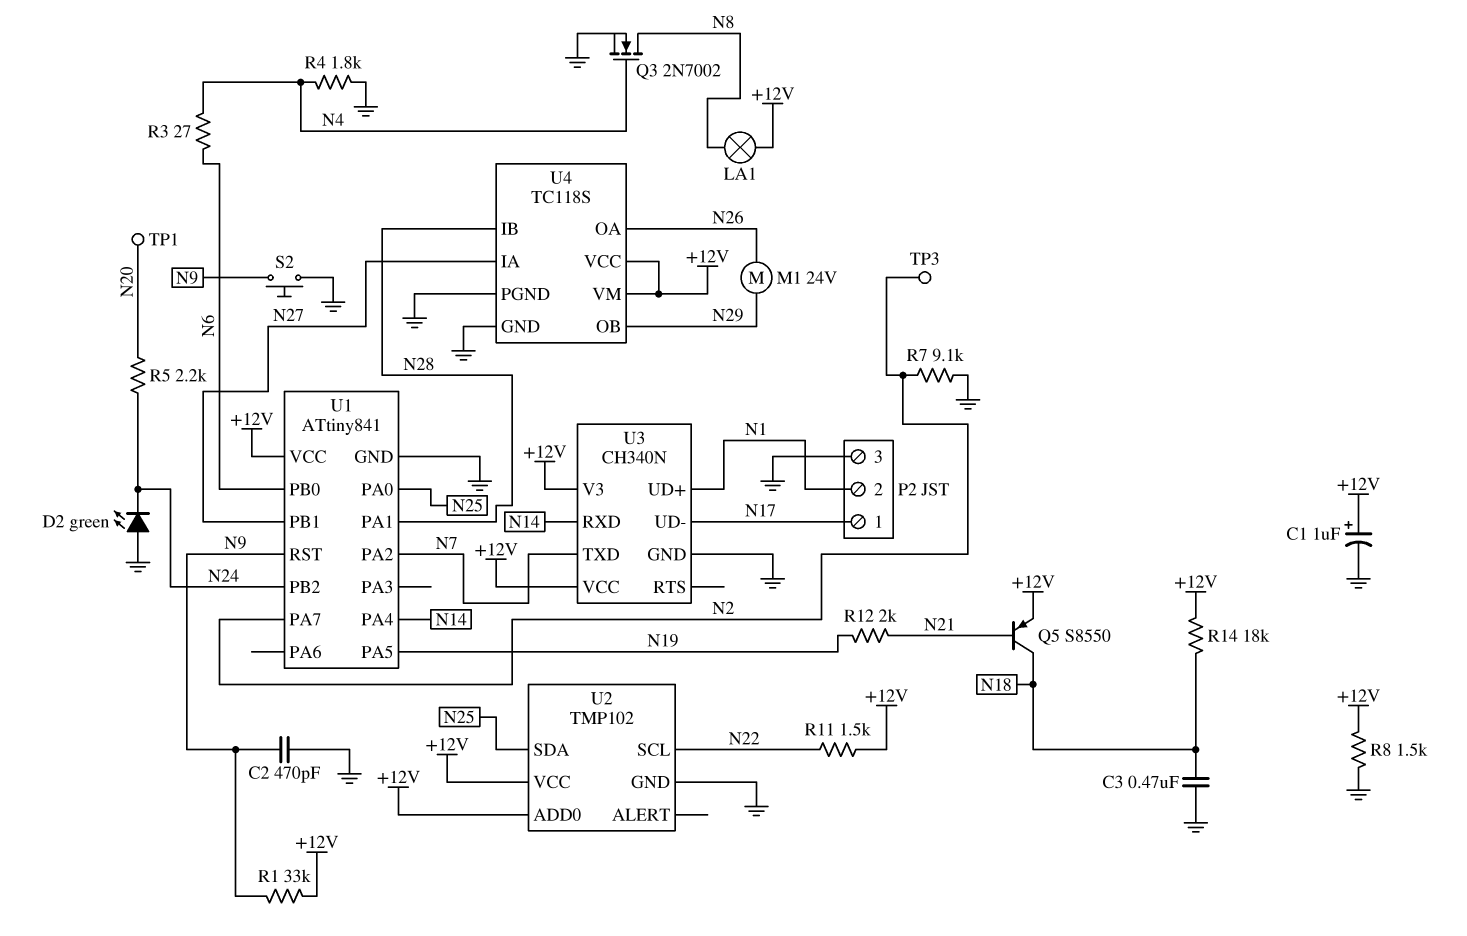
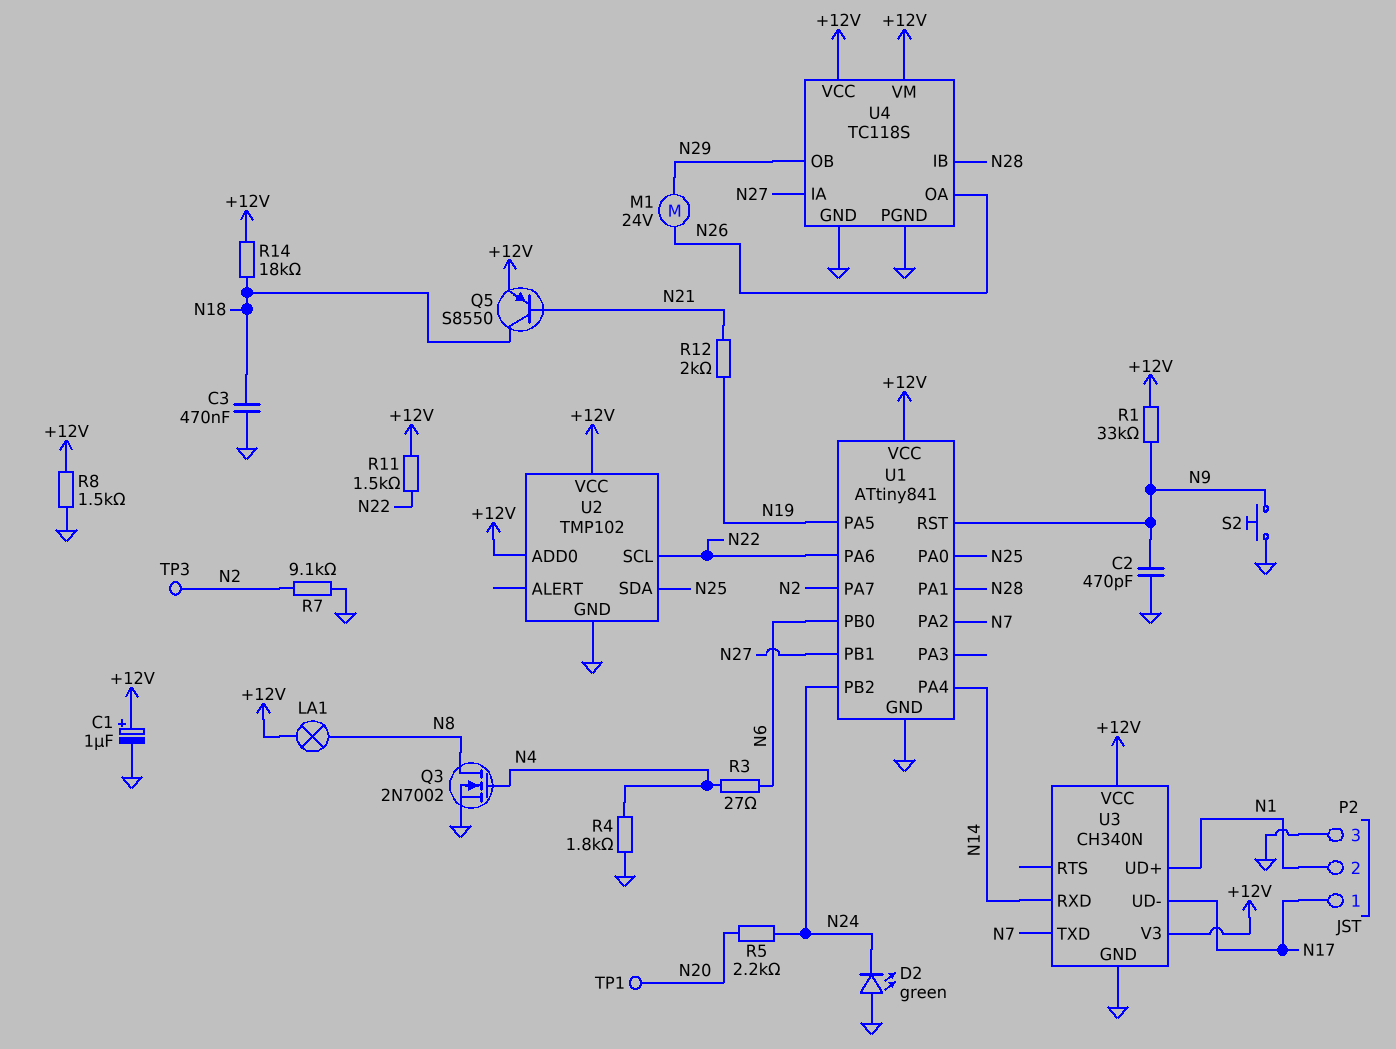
U1 pin PA6: none -> N22

